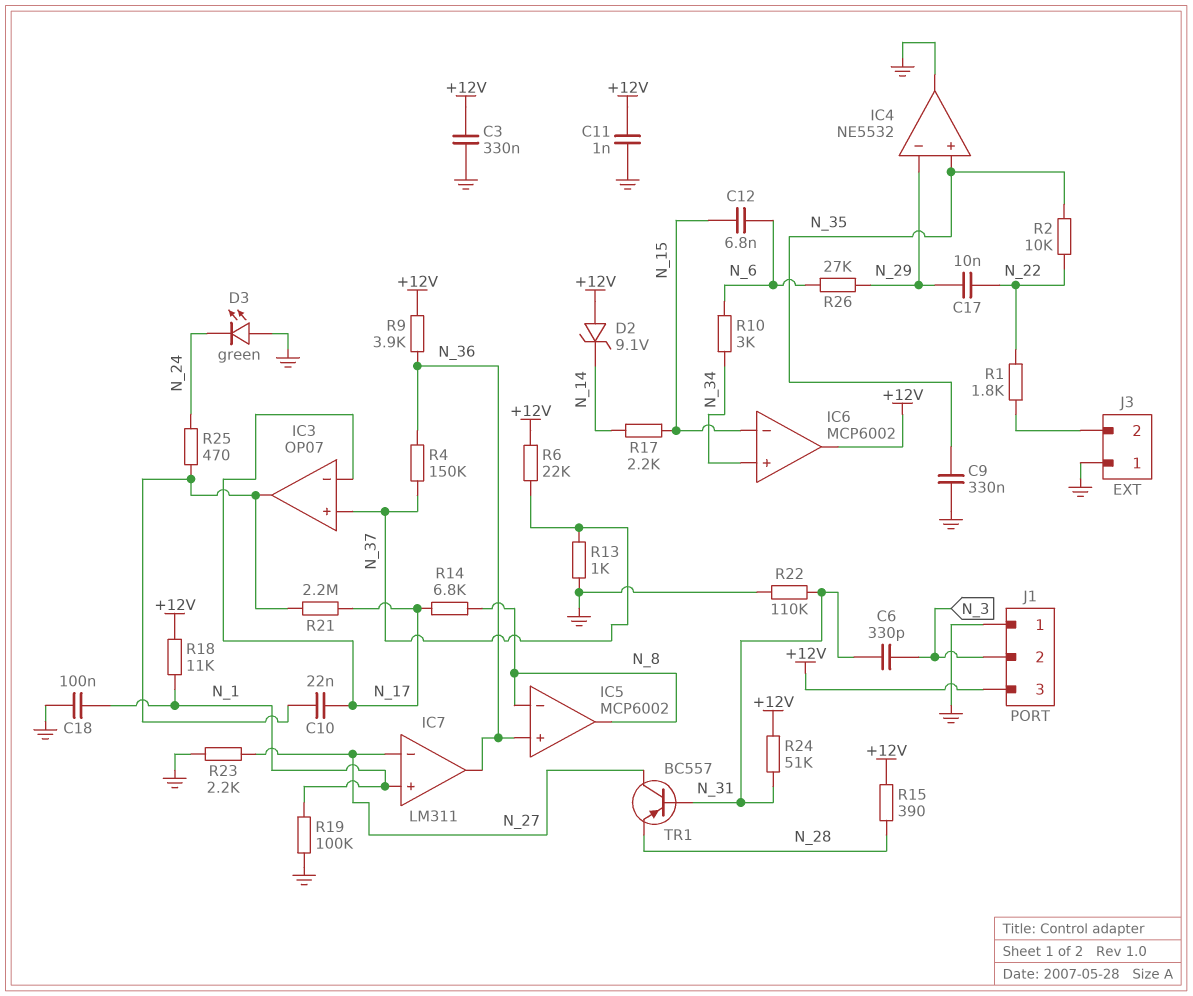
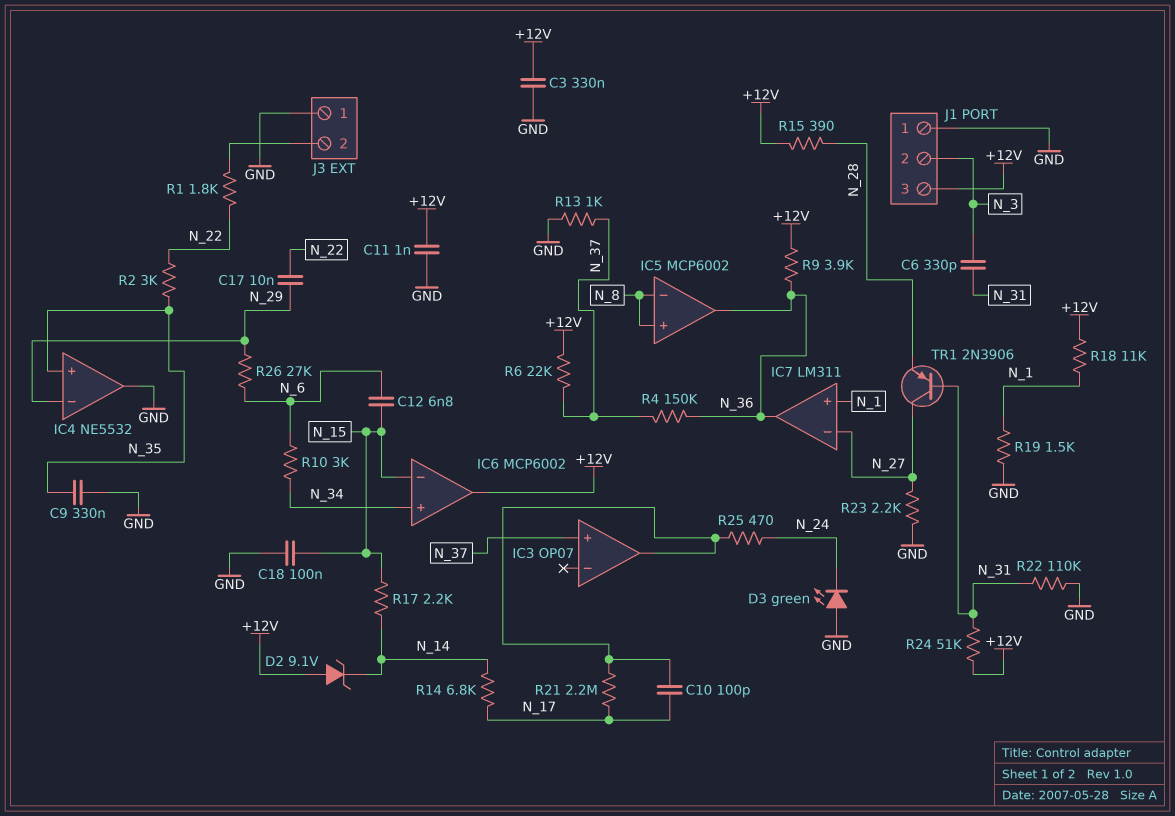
C10: 22nF (IC3/out, N_17) -> 100pF (IC3/out, N_17)
C18: 100nF (GND, N_1) -> 100nF (GND, N_15)
IC3 pin in-: N_17 -> none
IC5 pin in+: N_36 -> N_8
IC5 pin out: N_8 -> N_36
R2: 10k (N_22, N_35) -> 3k (N_22, N_35)
R14: 6.8k (N_8, N_17) -> 6.8k (N_14, N_17)
R19: 100k (GND, N_1) -> 1.5k (GND, N_1)
TR1: PNP BC557 (B N_31, C N_27, E N_28) -> PNP 2N3906 (B N_31, C N_27, E N_28)

